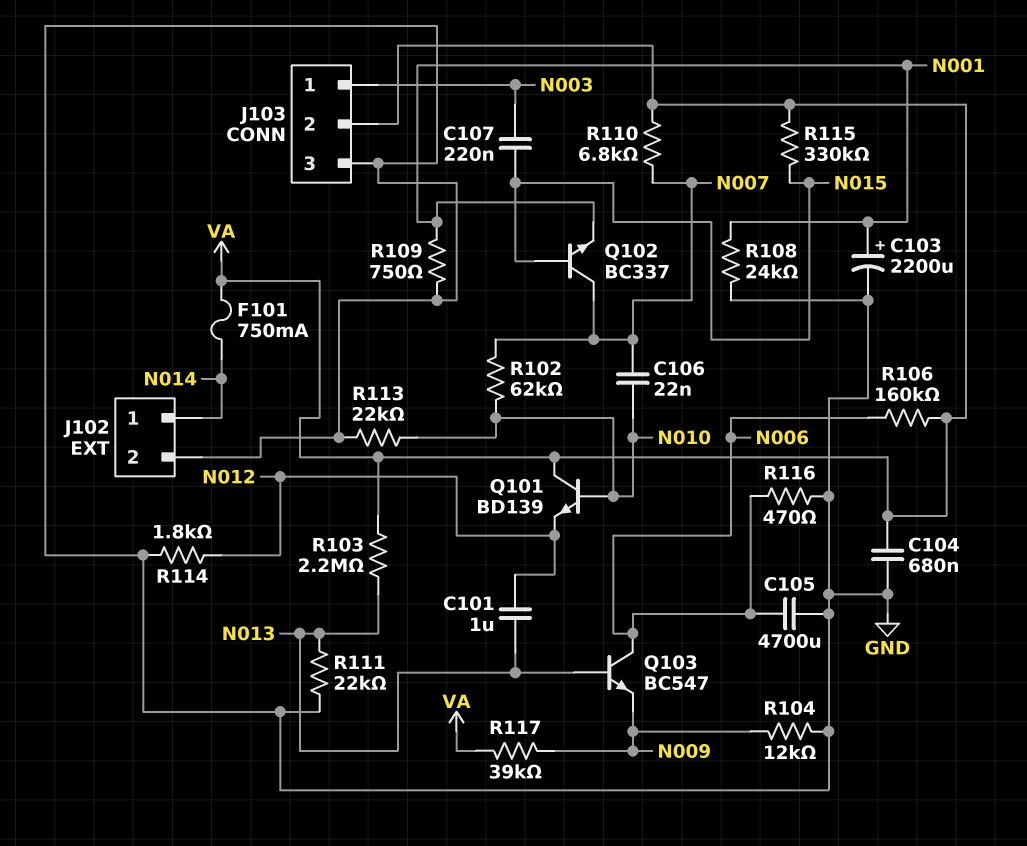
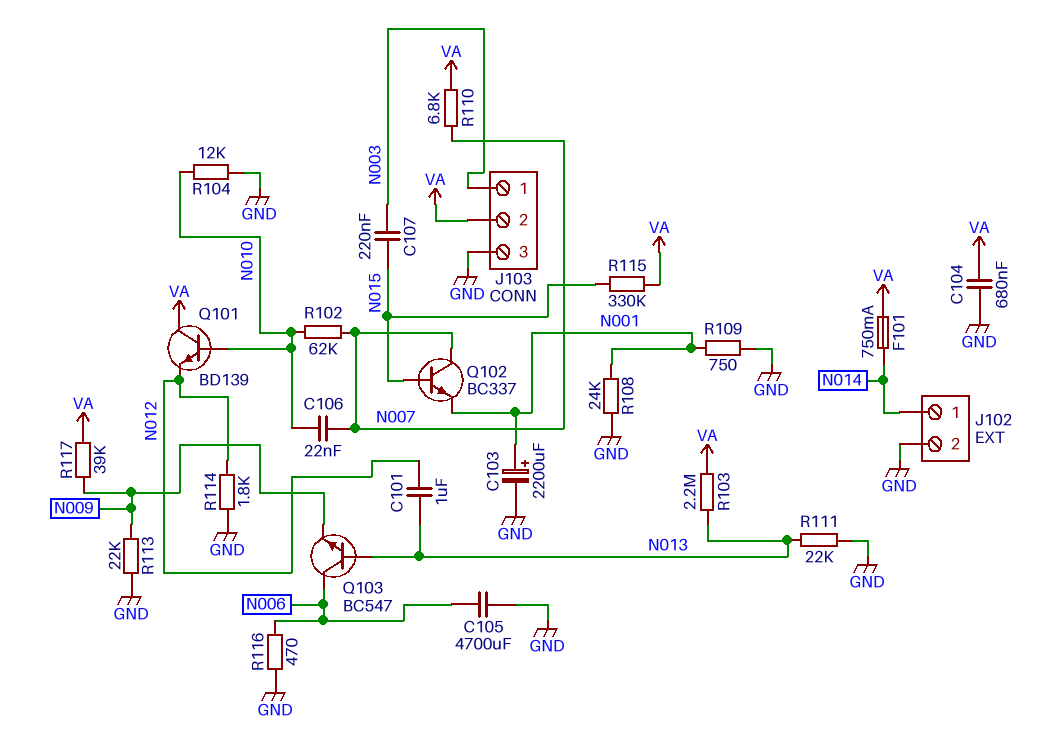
R104: 12k (GND, N009) -> 12k (GND, N010)
R106: 160k (N006, VA) -> none
R113: 22k (GND, N010) -> 22k (GND, N009)

